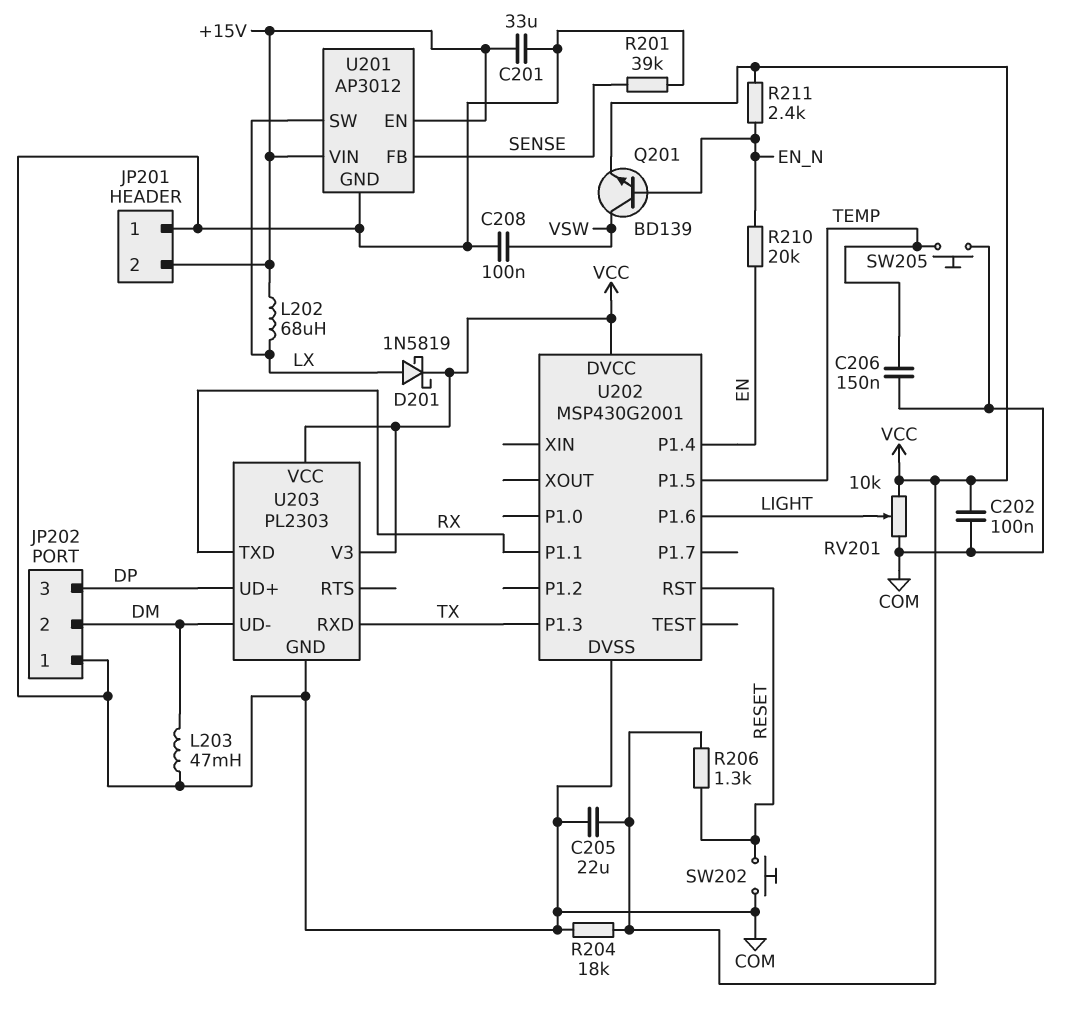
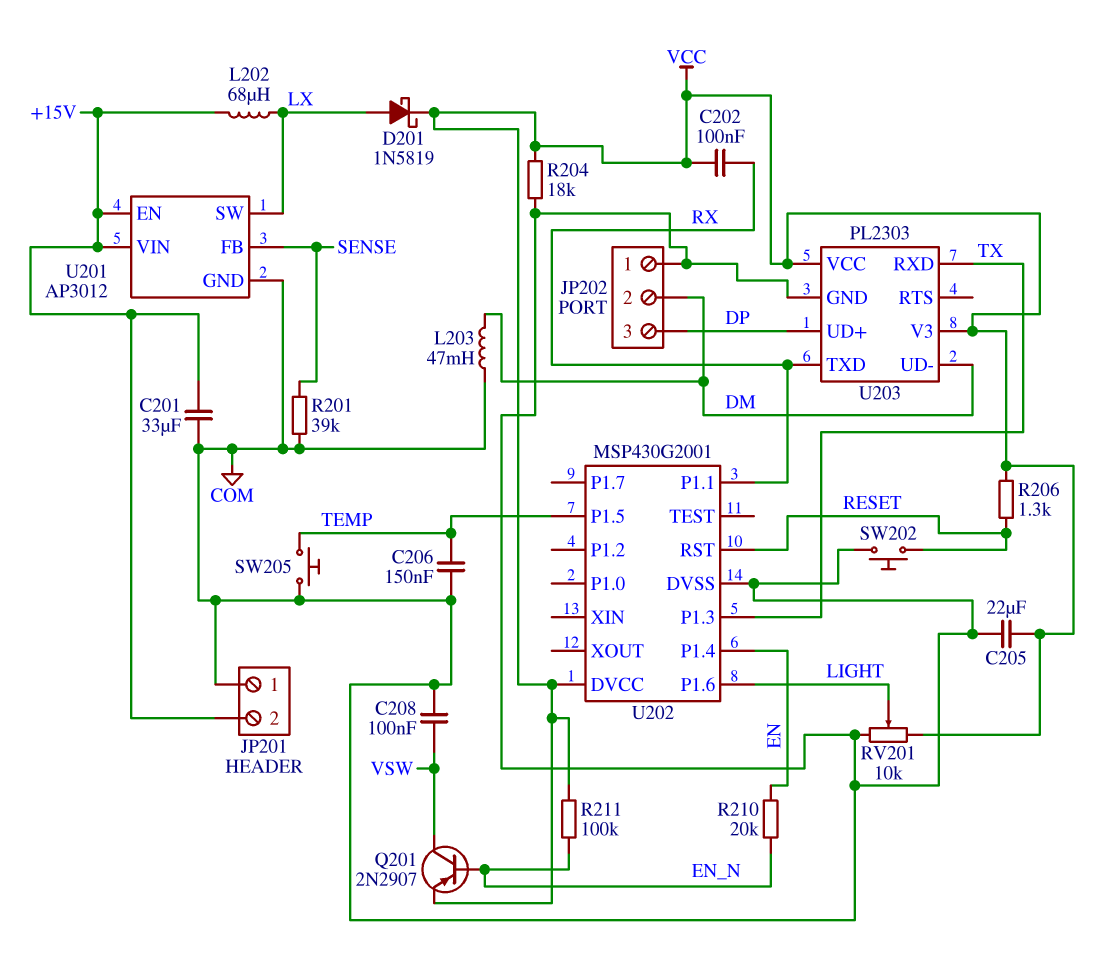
C202: 100nF (COM, VCC) -> 100nF (RX, VCC)
Q201: NPN BD139 (B EN_N, C VSW, E VCC) -> PNP 2N2907 (B EN_N, C VSW, E VCC)
R211: 2.4k (EN_N, VCC) -> 100k (EN_N, VCC)

